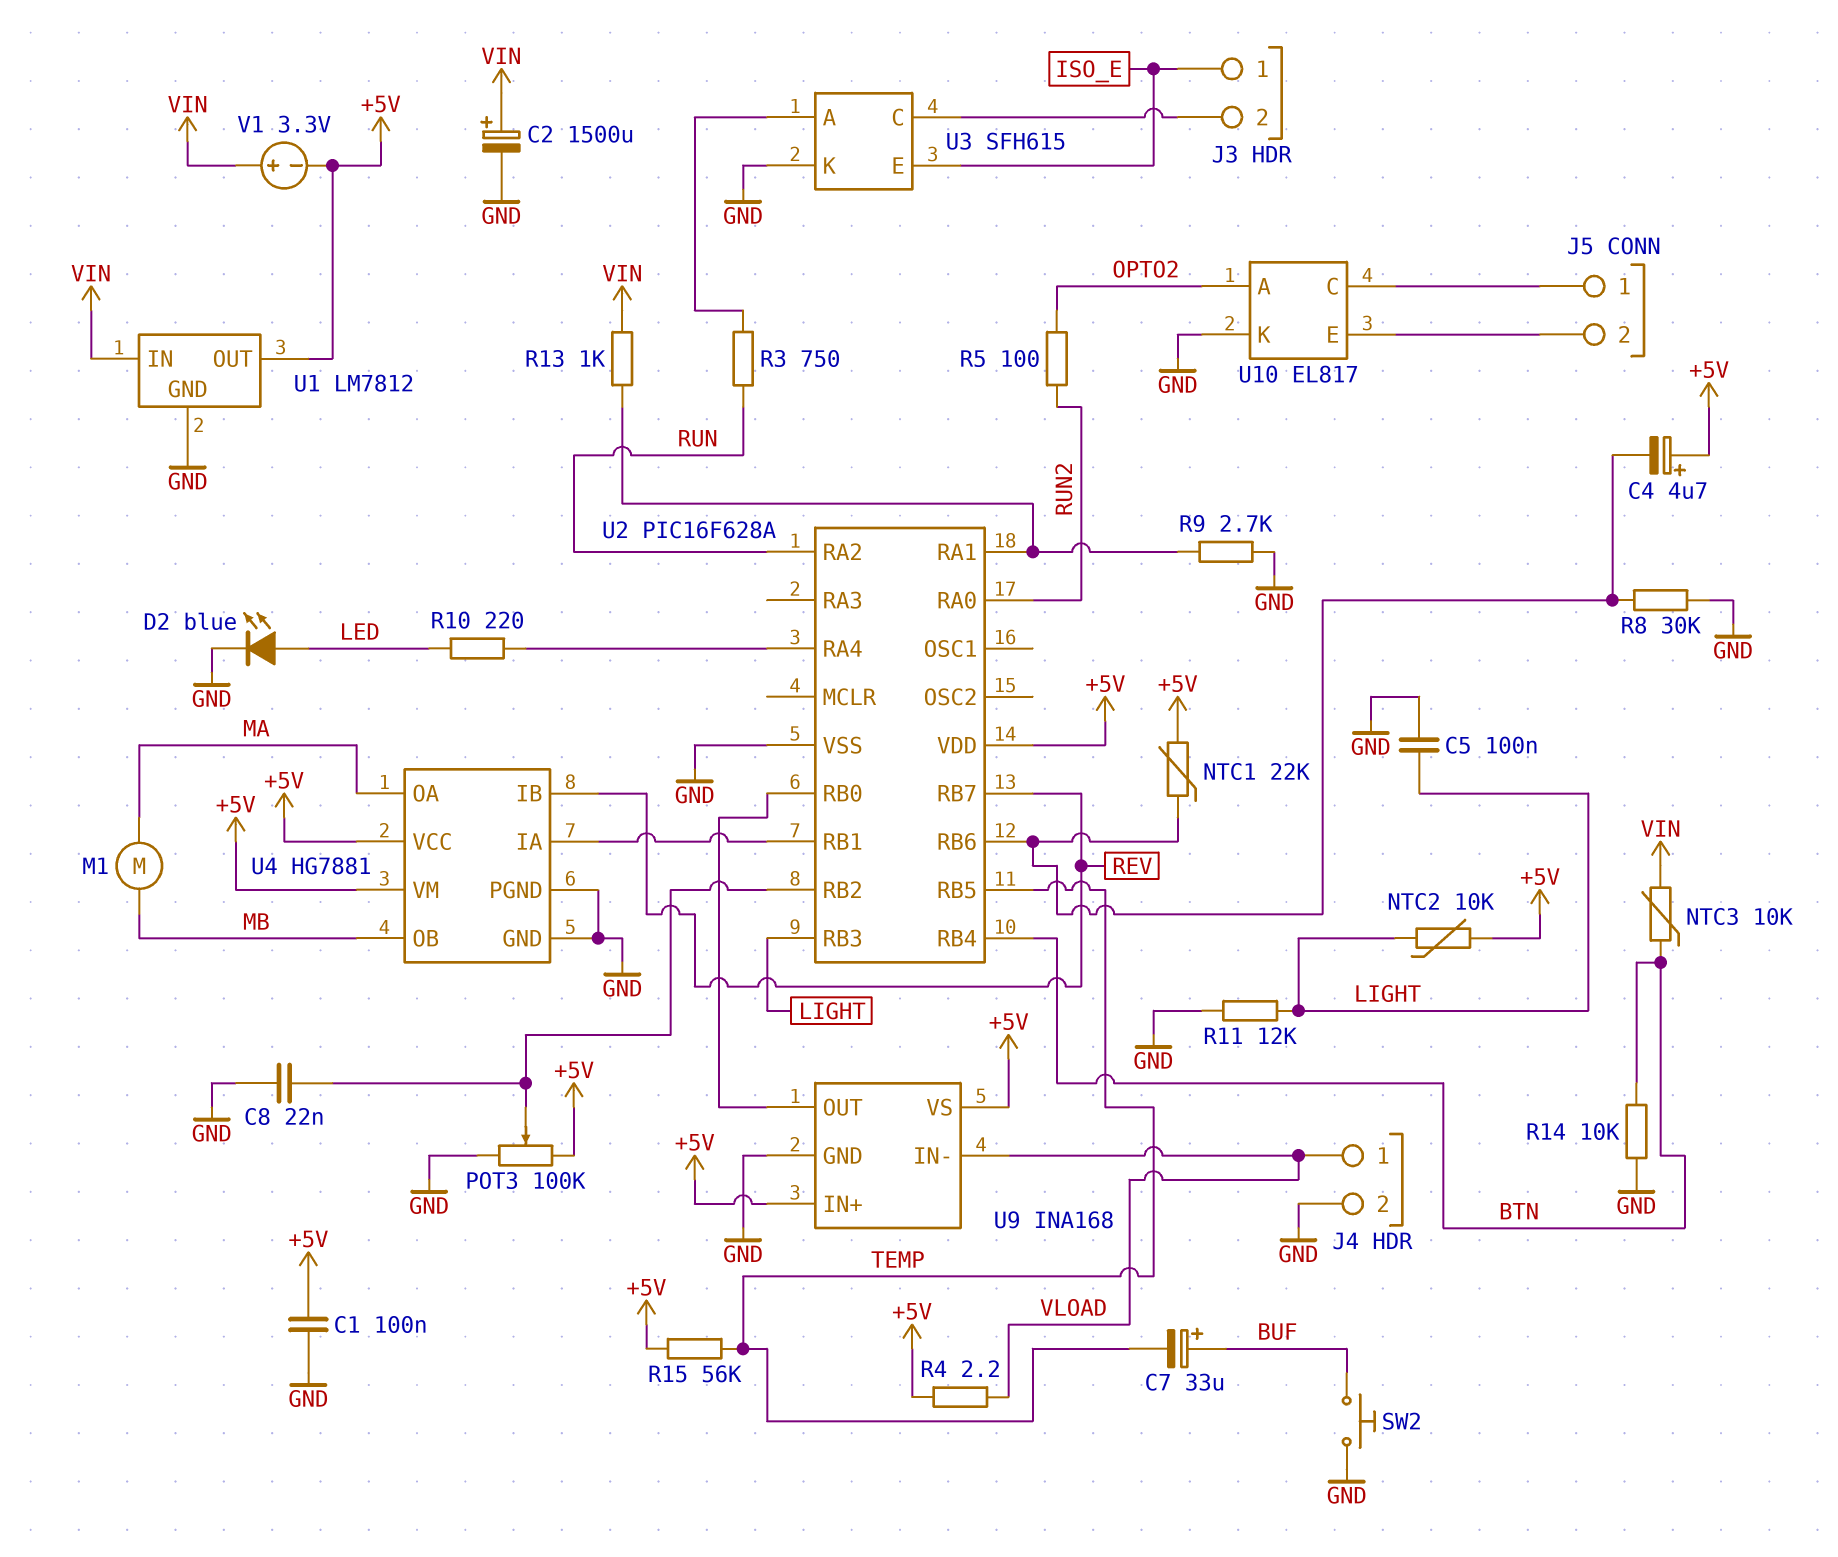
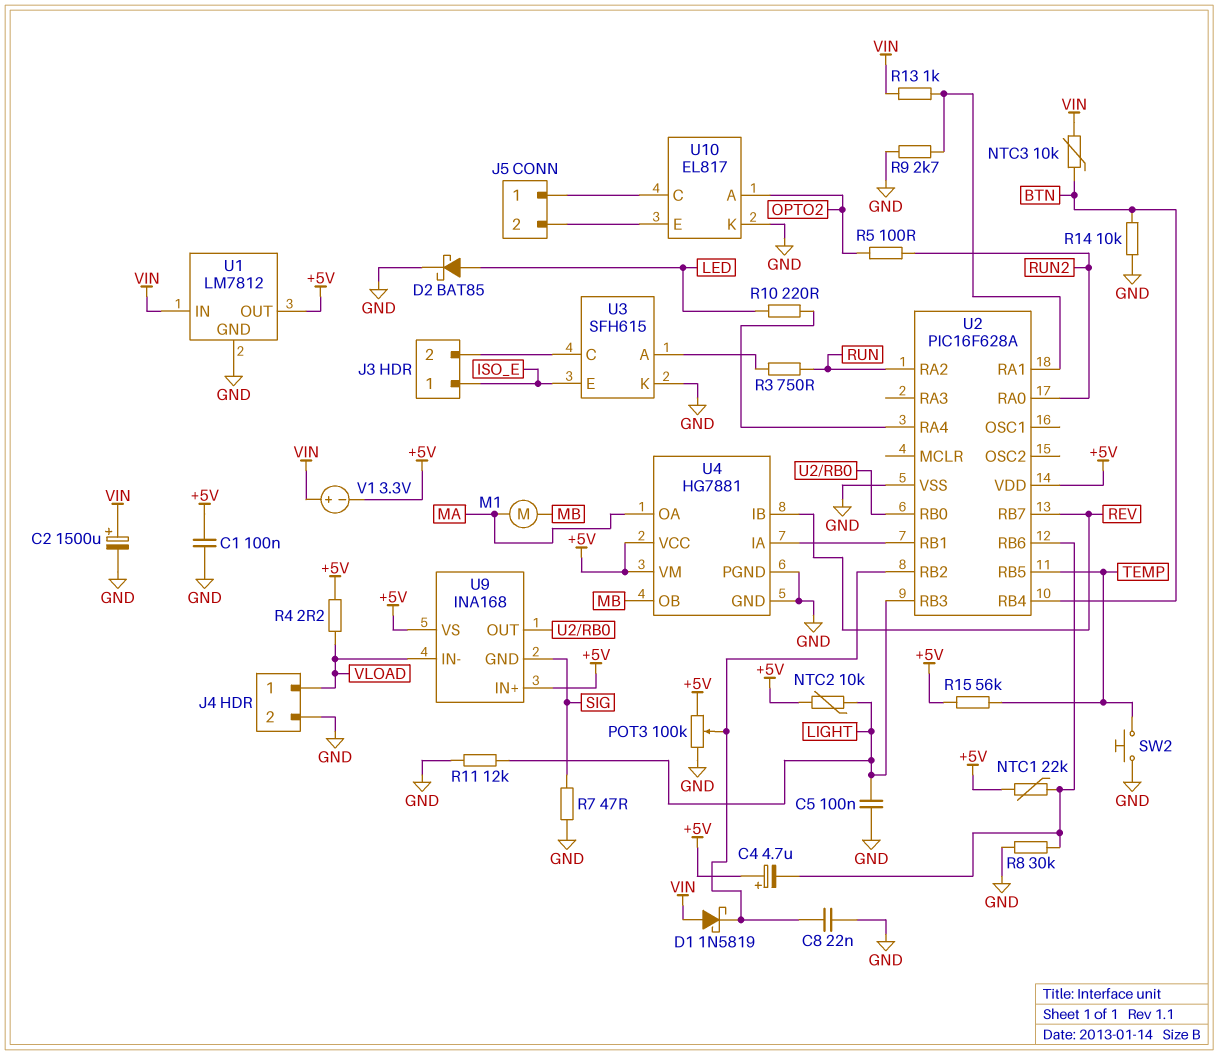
C7: 33uF (plus BUF, minus TEMP) -> none
D1: none -> schottky 1N5819 (A VIN, K U2/RB2)
D2: LED blue (A LED, K GND) -> schottky BAT85 (A LED, K GND)
R7: none -> 47 (GND, SIG)
SW2: button (BUF, GND) -> button (GND, TEMP)
U9 pin GND: GND -> SIG

